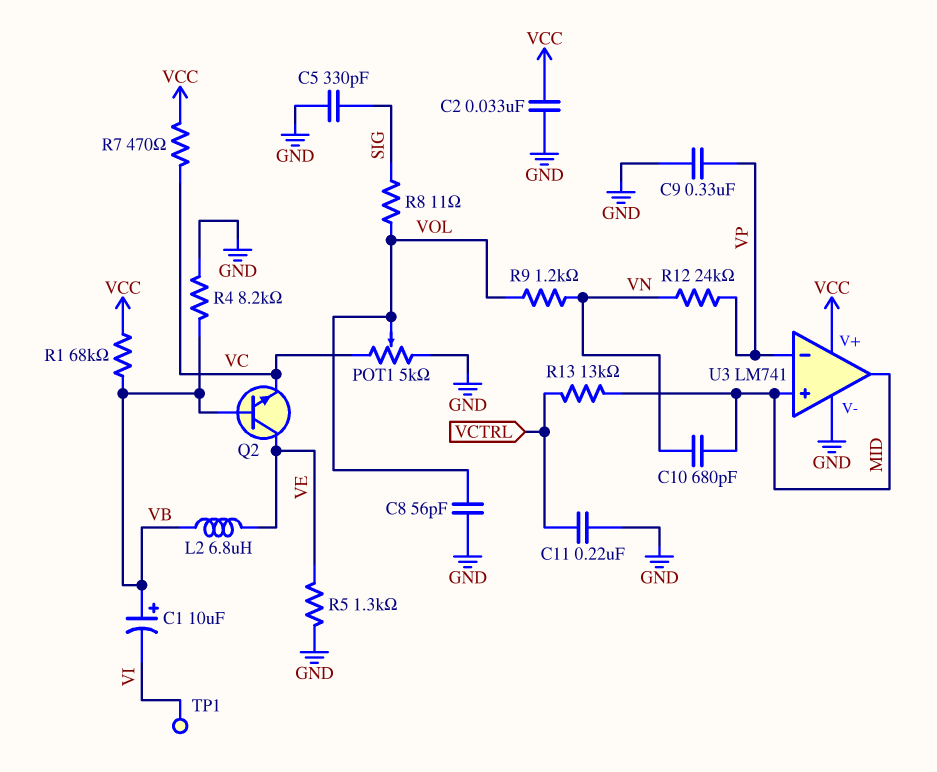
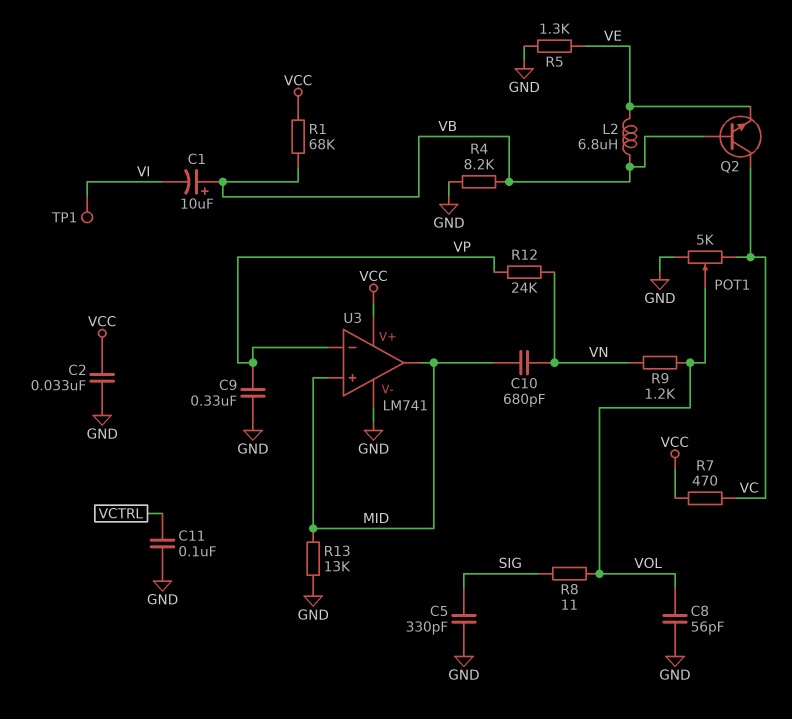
C11: 220nF (GND, VCTRL) -> 100nF (GND, VCTRL)
Q2: NPN (B VB, C VE, E VC) -> NPN (B VB, C VC, E VE)
R13: 13k (MID, VCTRL) -> 13k (GND, MID)

